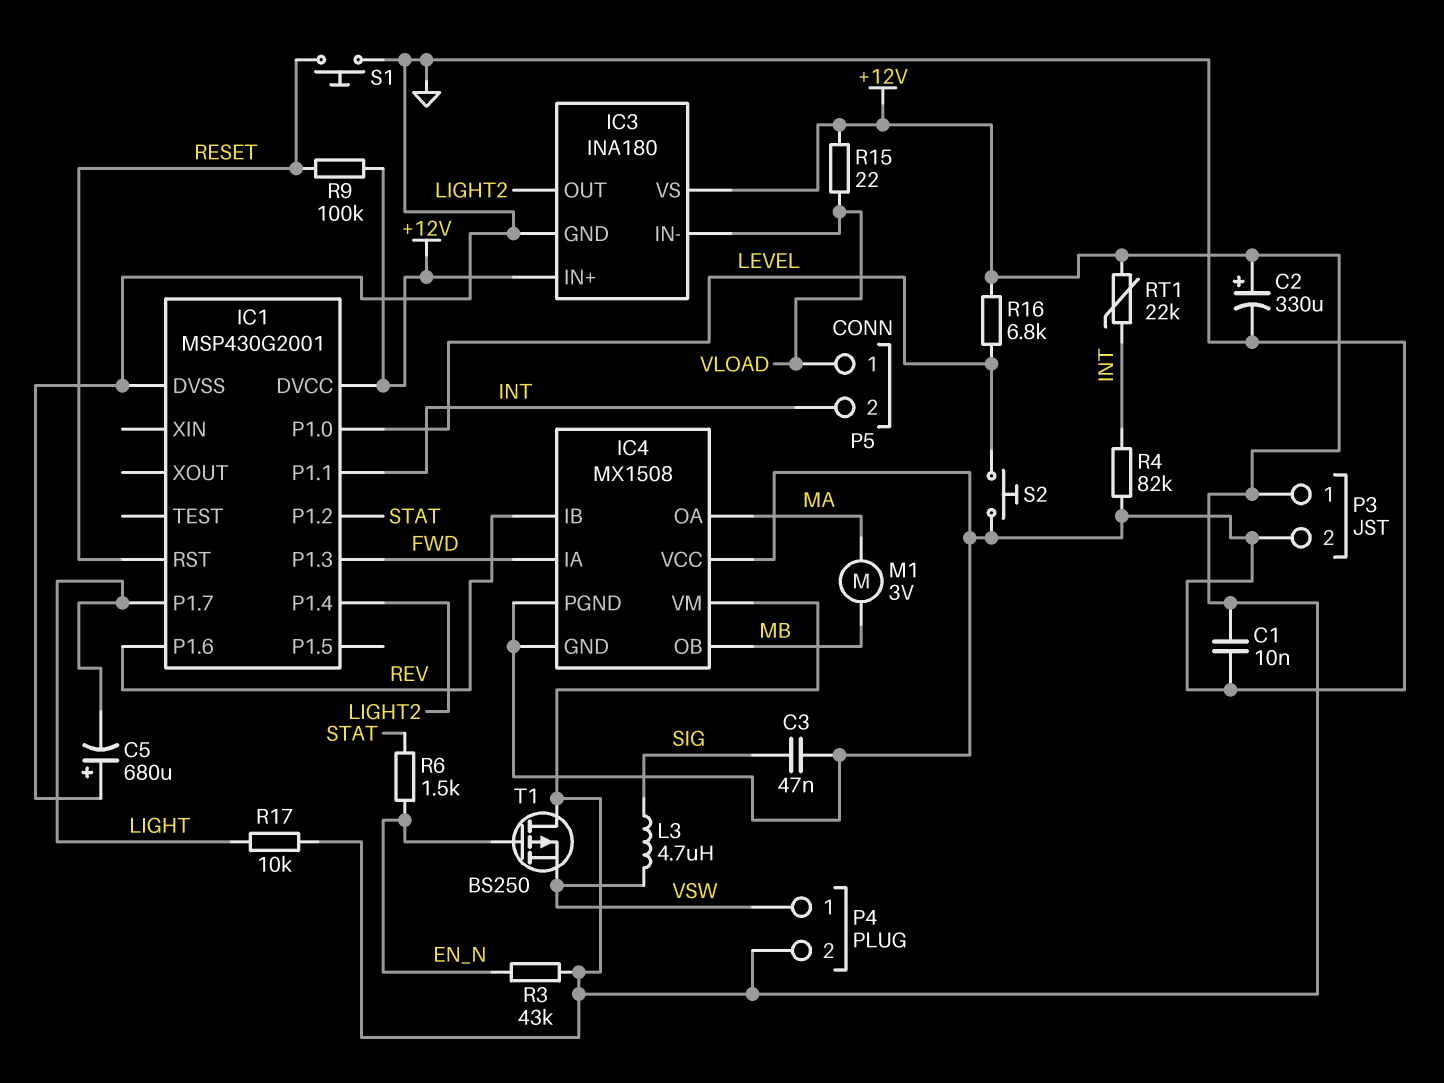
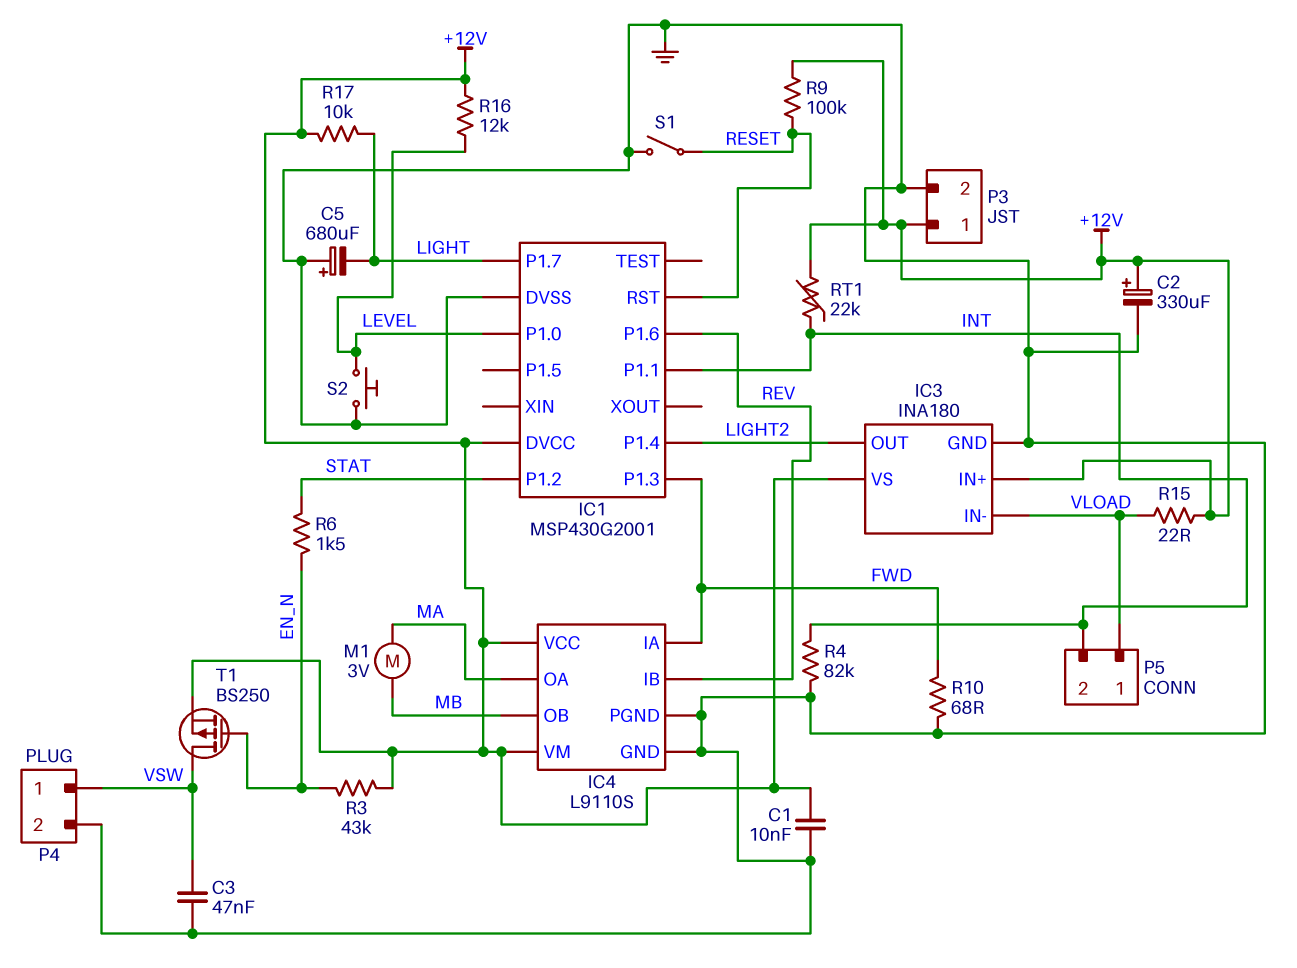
C3: 47nF (GND, SIG) -> 47nF (GND, VSW)
IC4: MX1508 -> L9110S
IC4 pin VCC: GND -> +12V
L3: 4.7uH (SIG, VSW) -> none
P4 pin 2: +12V -> GND
R10: none -> 68 (FWD, GND)
R16: 6.8k (+12V, LEVEL) -> 12k (+12V, LEVEL)
S1: button (GND, RESET) -> switch (GND, RESET)
T1: PMOS BS250 (G EN_N, D +12V, S VSW) -> PMOS BS250 (G EN_N, D VSW, S +12V)

